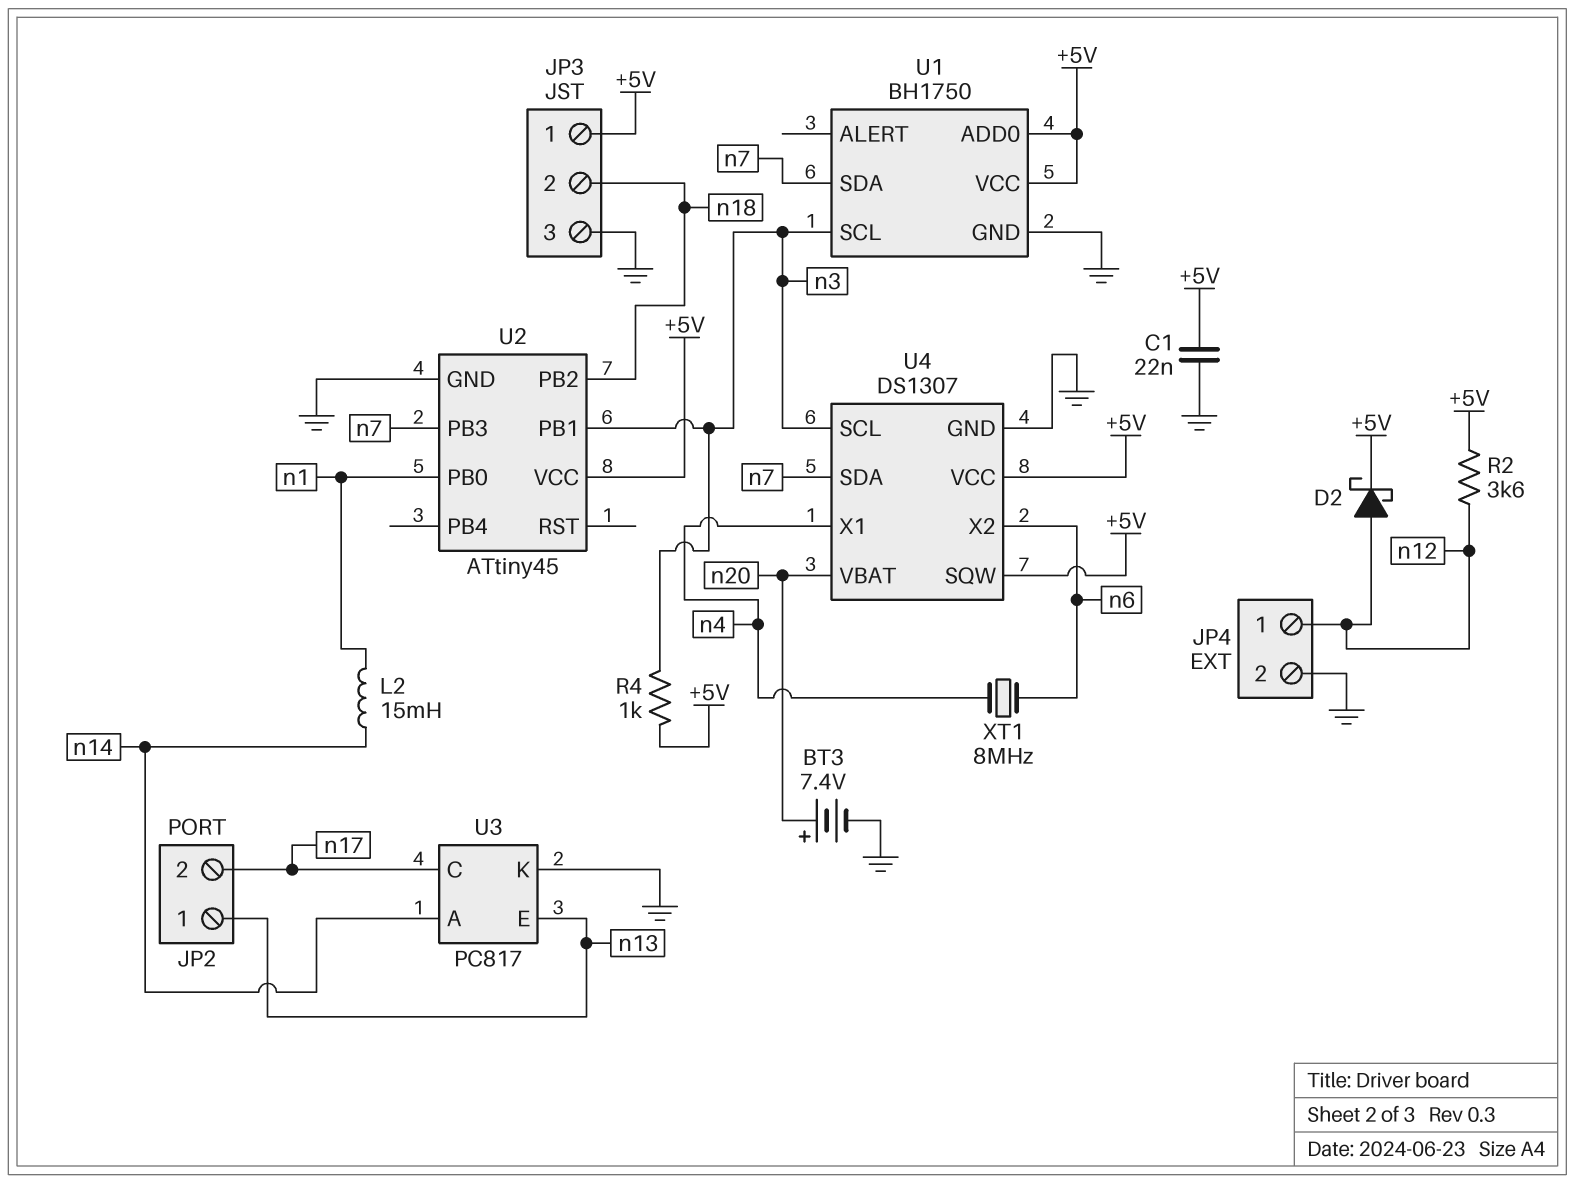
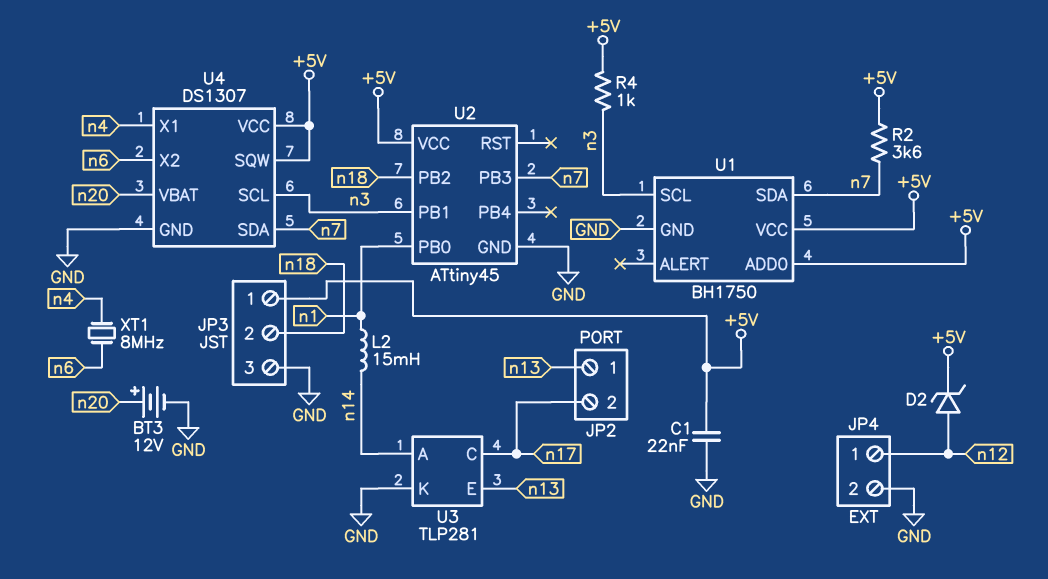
BT3: 7.4V (plus n20, minus GND) -> 12V (plus n20, minus GND)
D2: schottky (A n12, K +5V) -> zener (A n12, K +5V)
R2: 3.6k (+5V, n12) -> 3.6k (+5V, n7)
U3: PC817 -> TLP281

